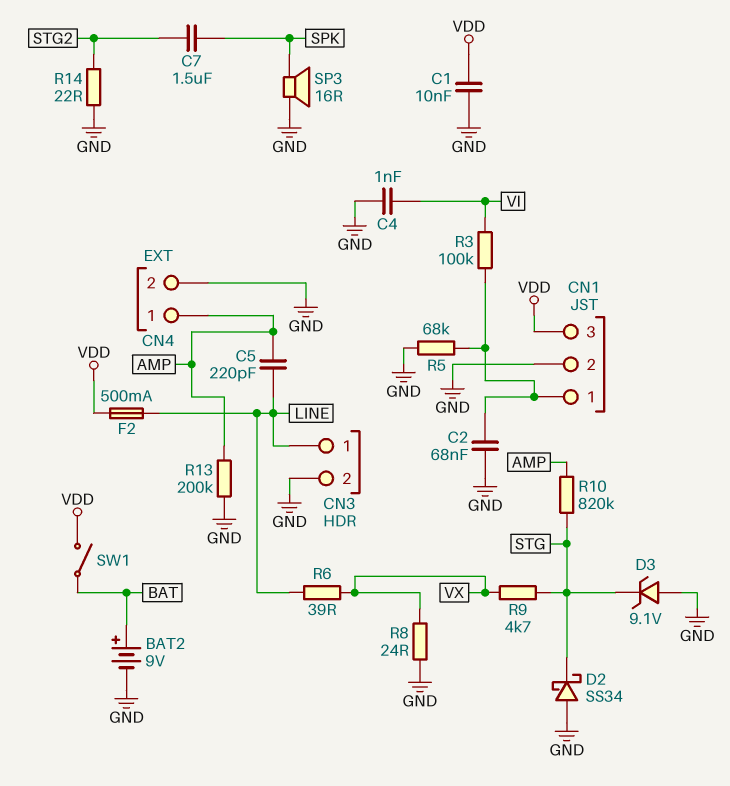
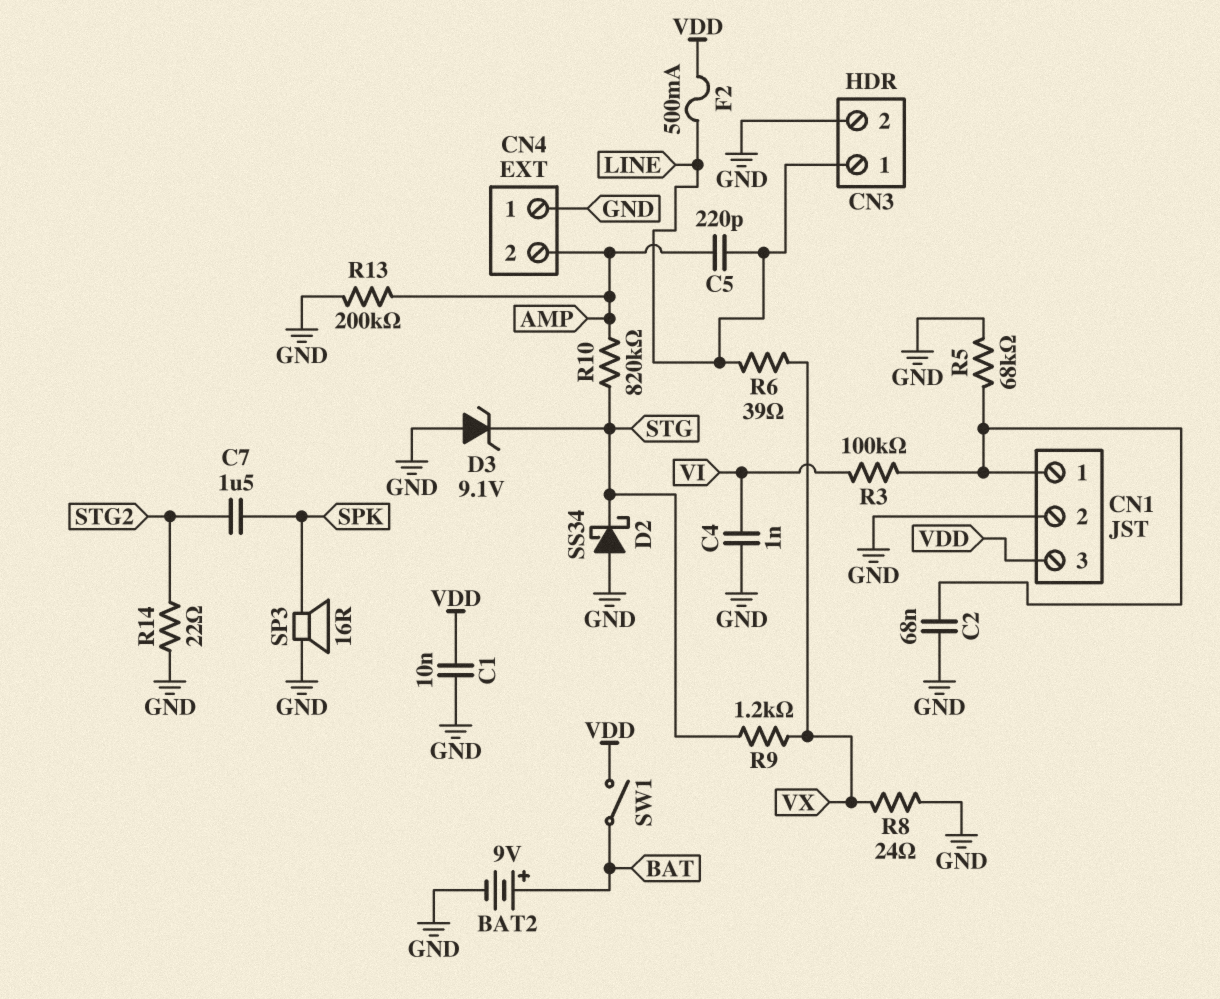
CN4 pin 1: AMP -> GND
CN4 pin 2: GND -> AMP
R9: 4.7k (STG, VX) -> 1.2k (STG, VX)

